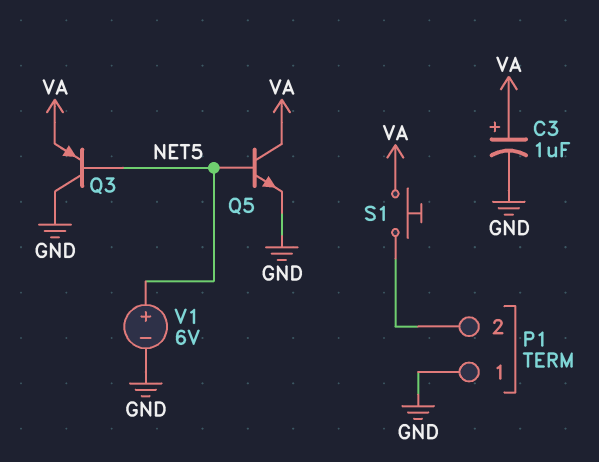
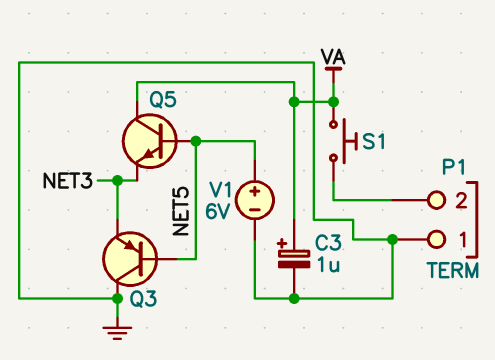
Q3: PNP (B NET5, C GND, E VA) -> PNP (B NET5, C GND, E NET3)
Q5: NPN (B NET5, C VA, E GND) -> NPN (B NET5, C VA, E NET3)

